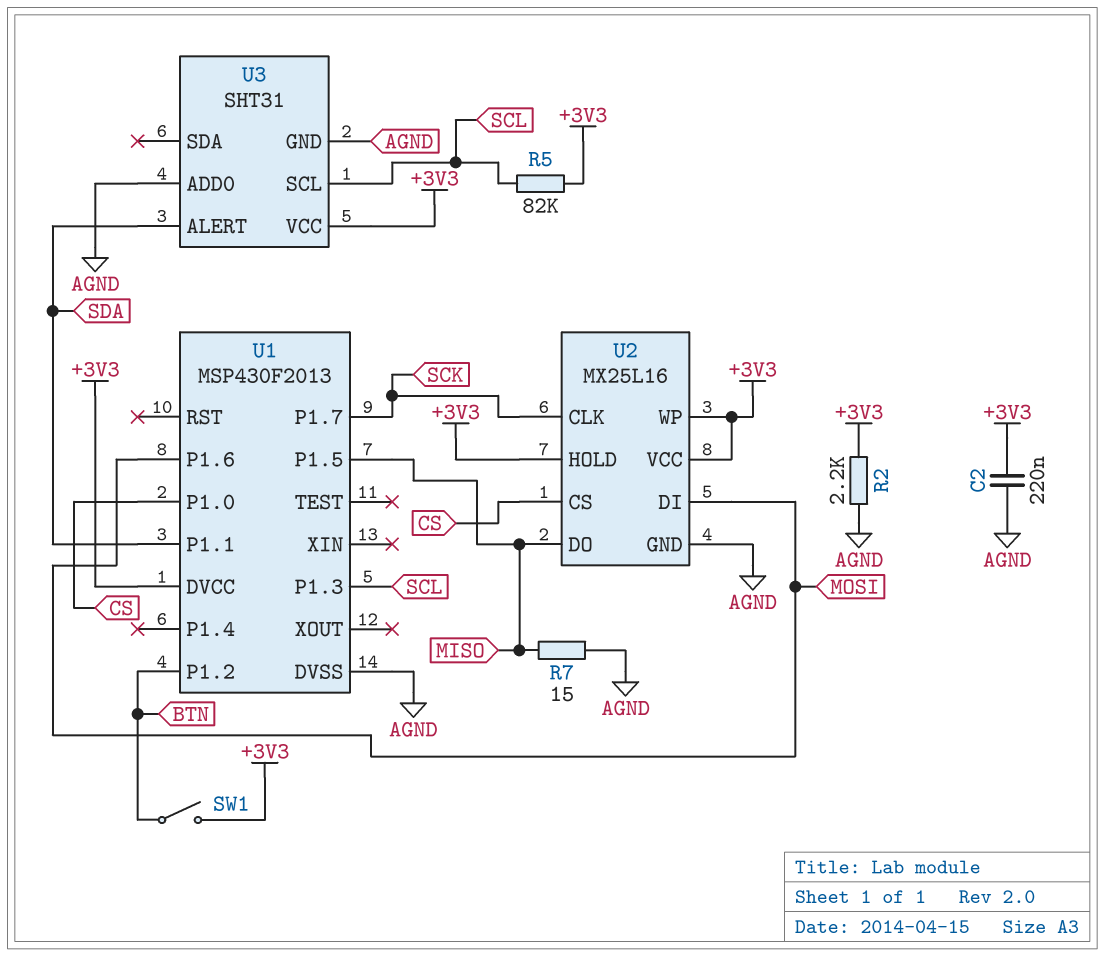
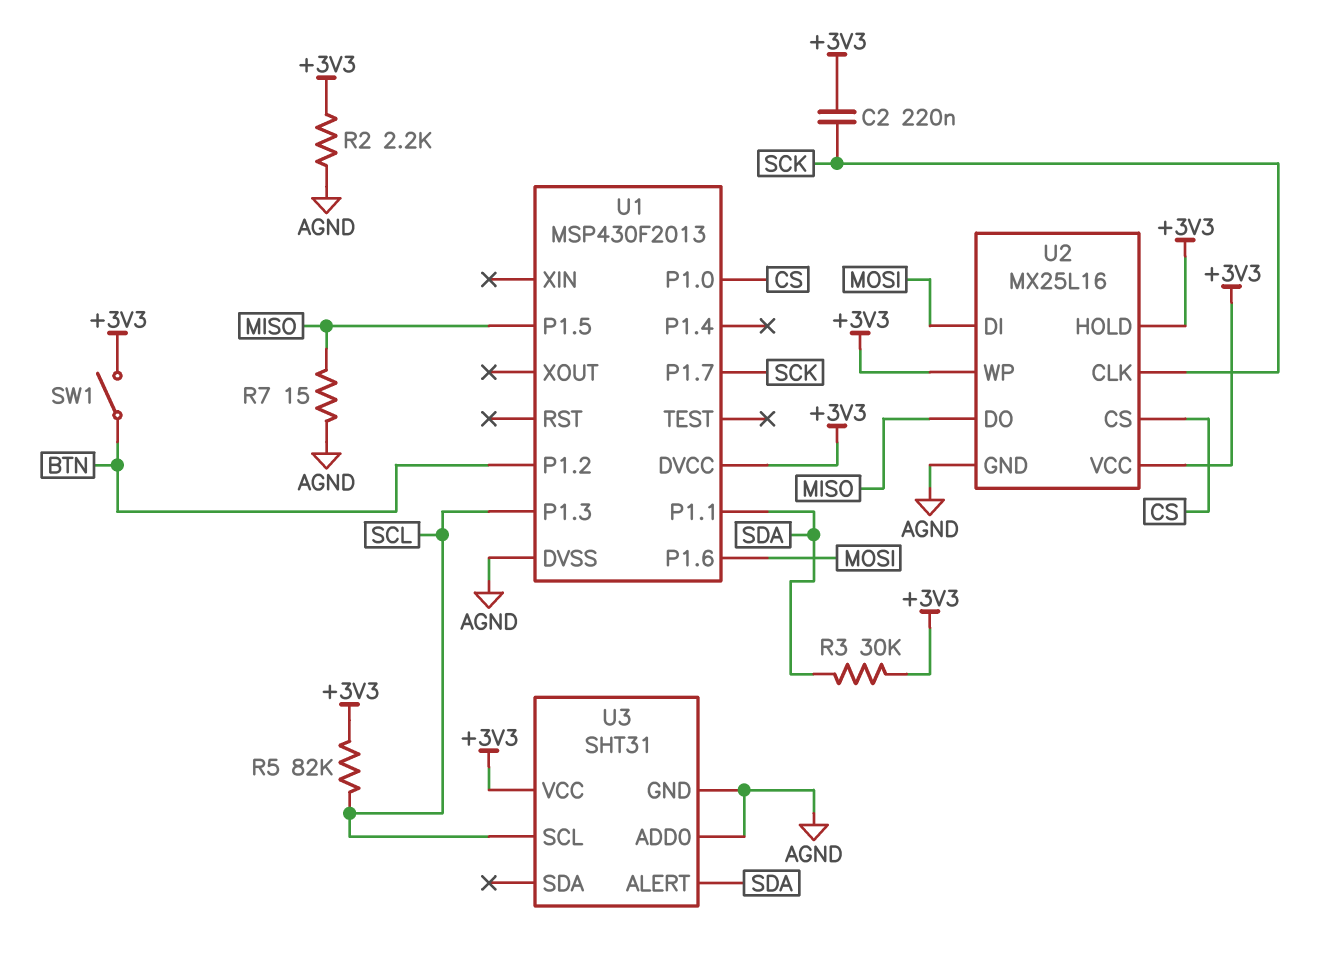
C2: 220nF (+3V3, AGND) -> 220nF (+3V3, SCK)
R3: none -> 30k (+3V3, SDA)

